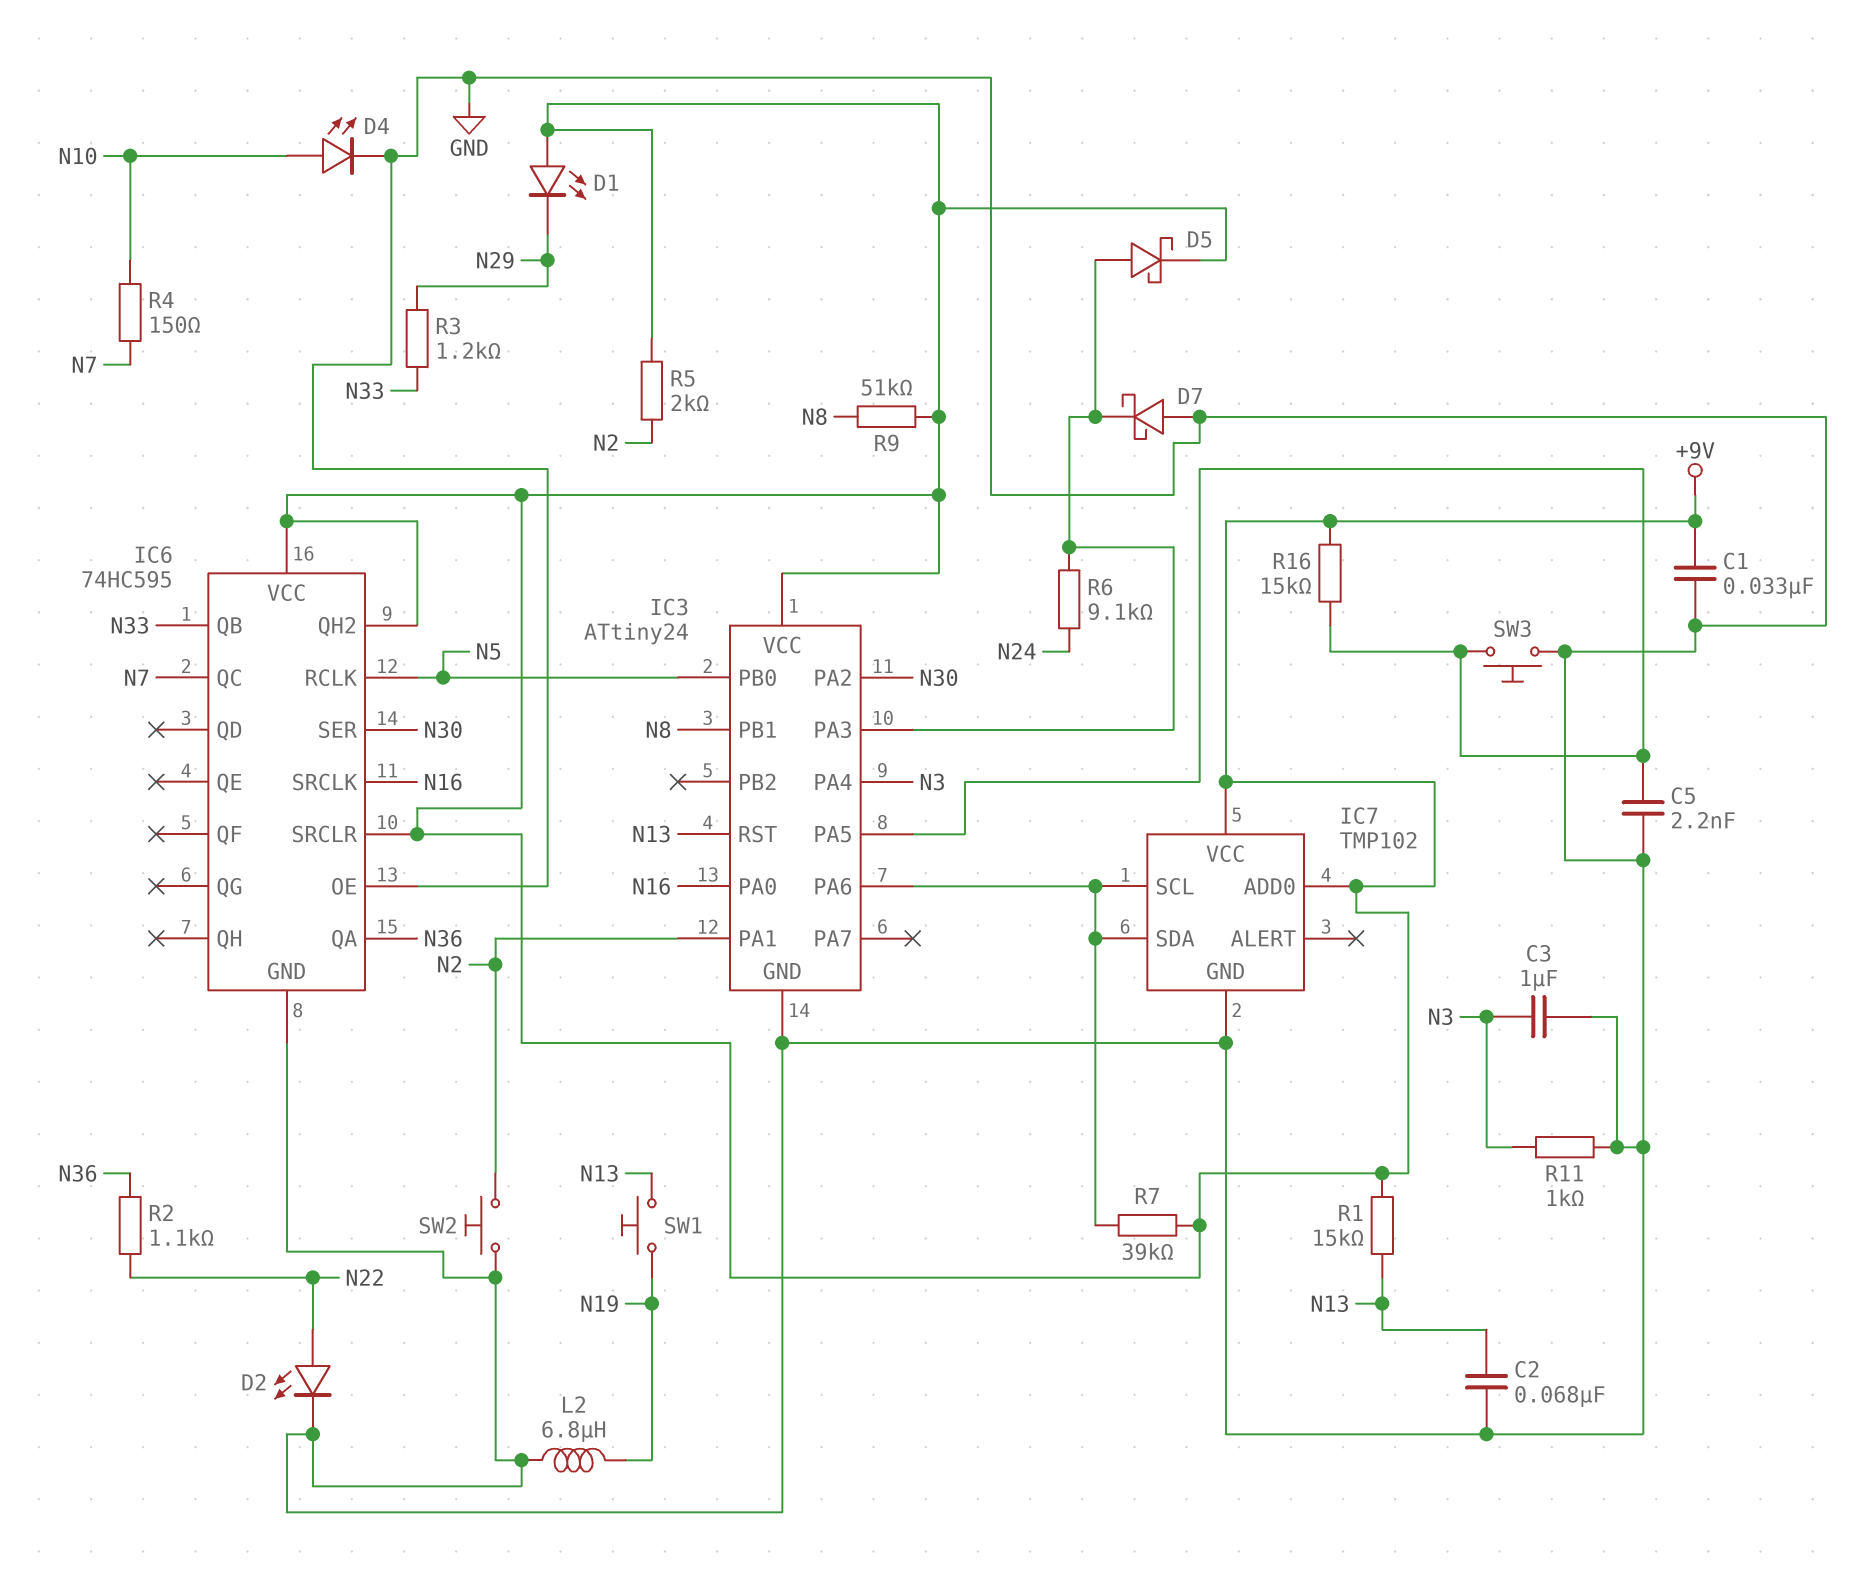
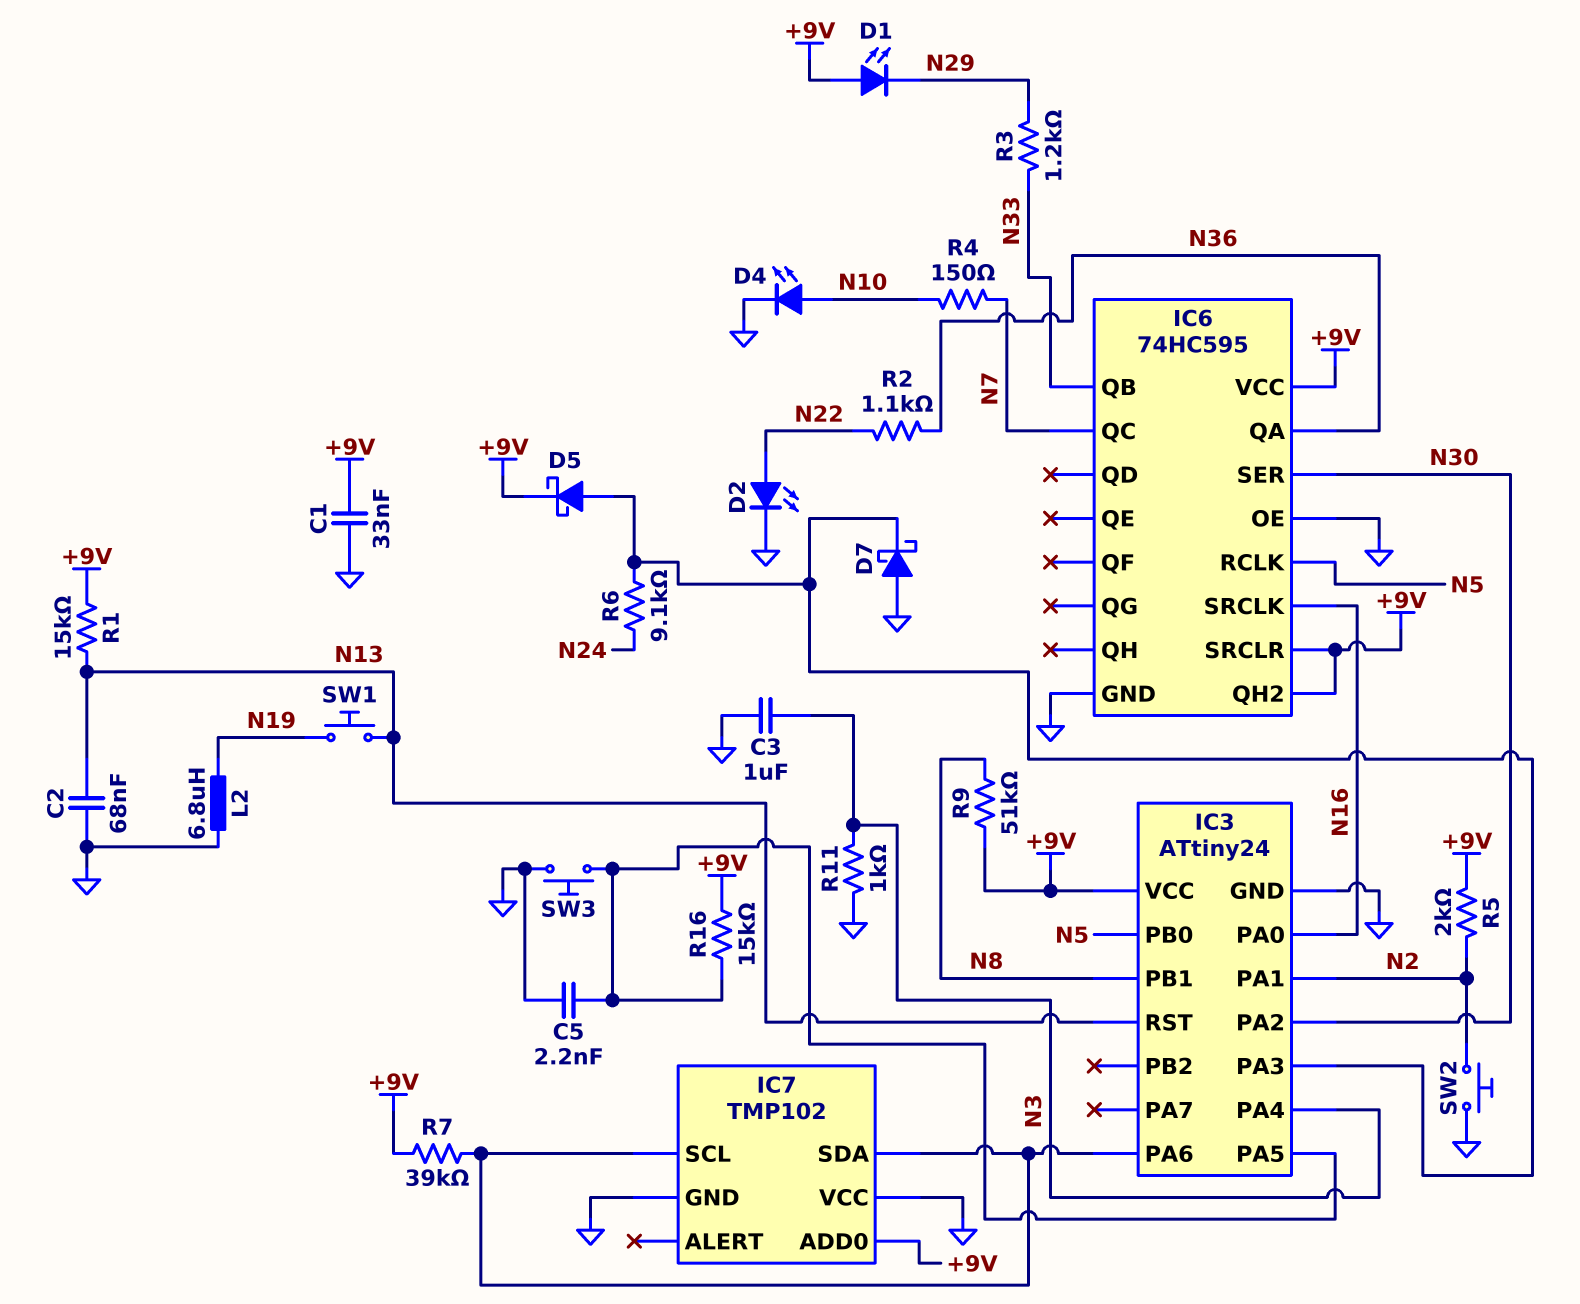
IC7 pin VCC: +9V -> GND

